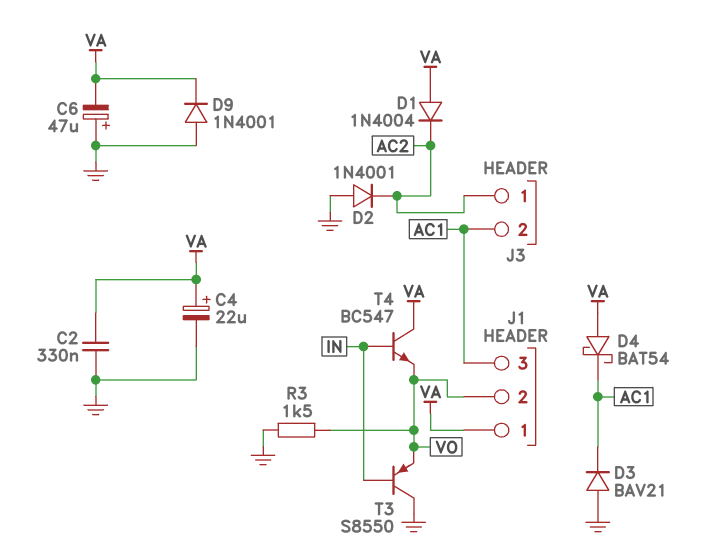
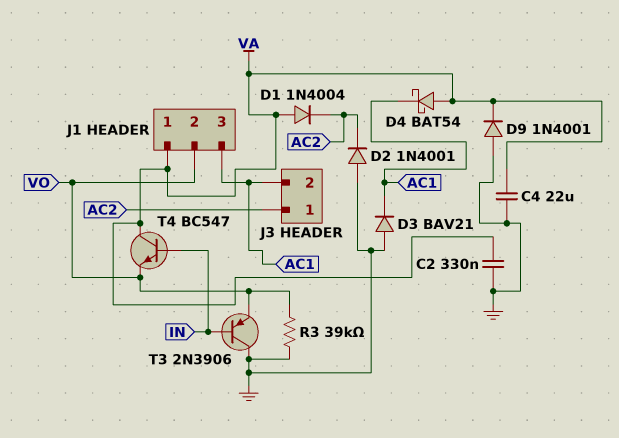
C4: 22uF (plus VA, minus GND) -> 22uF (GND, VA)
C6: 47uF (plus GND, minus VA) -> none
R3: 1.5k (GND, VO) -> 39k (GND, VO)
T3: PNP S8550 (B IN, C GND, E VO) -> PNP 2N3906 (B IN, C GND, E VO)

